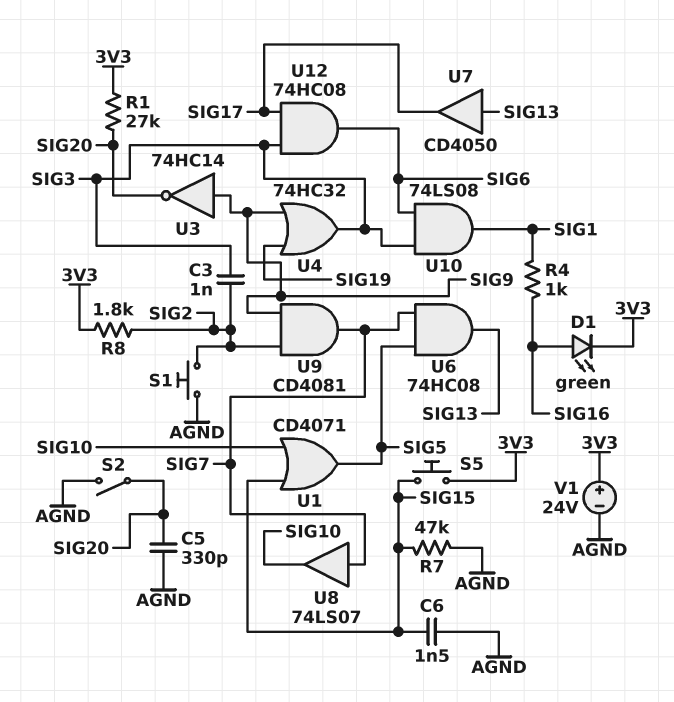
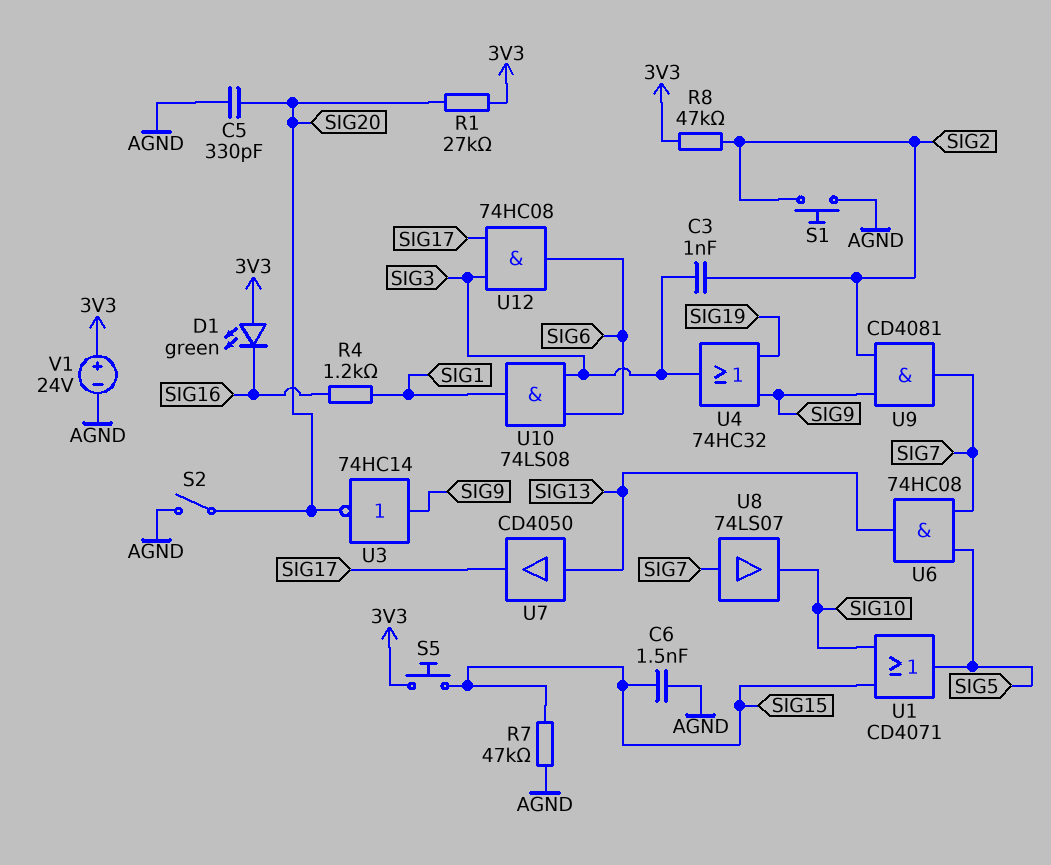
D1: LED green (A SIG16, K 3V3) -> LED green (A 3V3, K SIG16)
R4: 1k (SIG1, SIG16) -> 1.2k (SIG1, SIG16)
R8: 1.8k (3V3, SIG2) -> 47k (3V3, SIG2)

